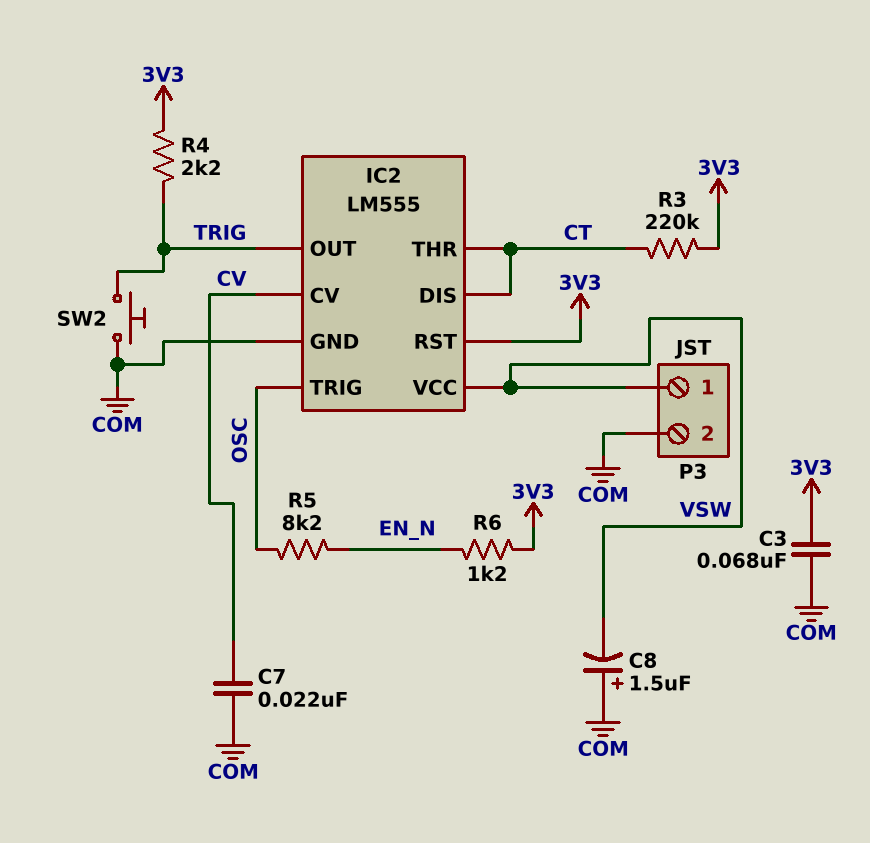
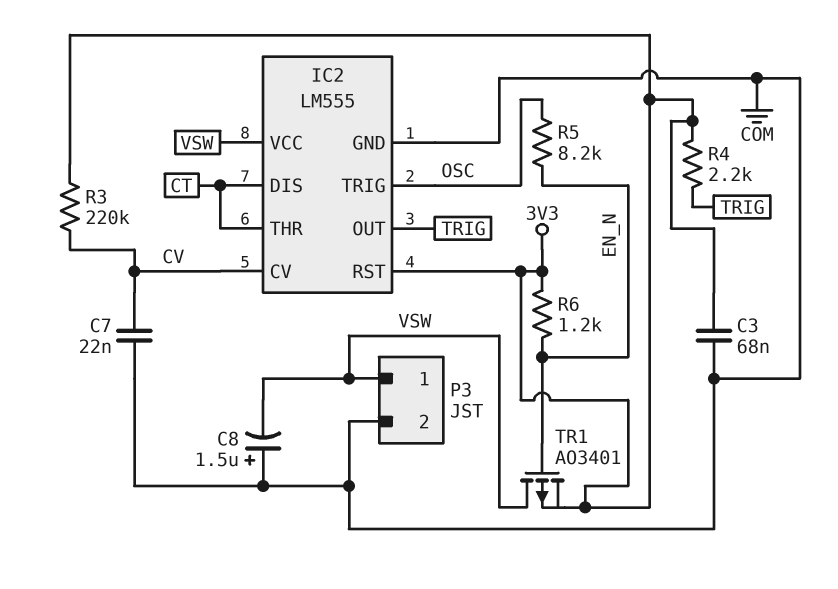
R3: 220k (3V3, CT) -> 220k (3V3, CV)
SW2: button (COM, TRIG) -> none
TR1: none -> PMOS AO3401 (G EN_N, D VSW, S 3V3)

